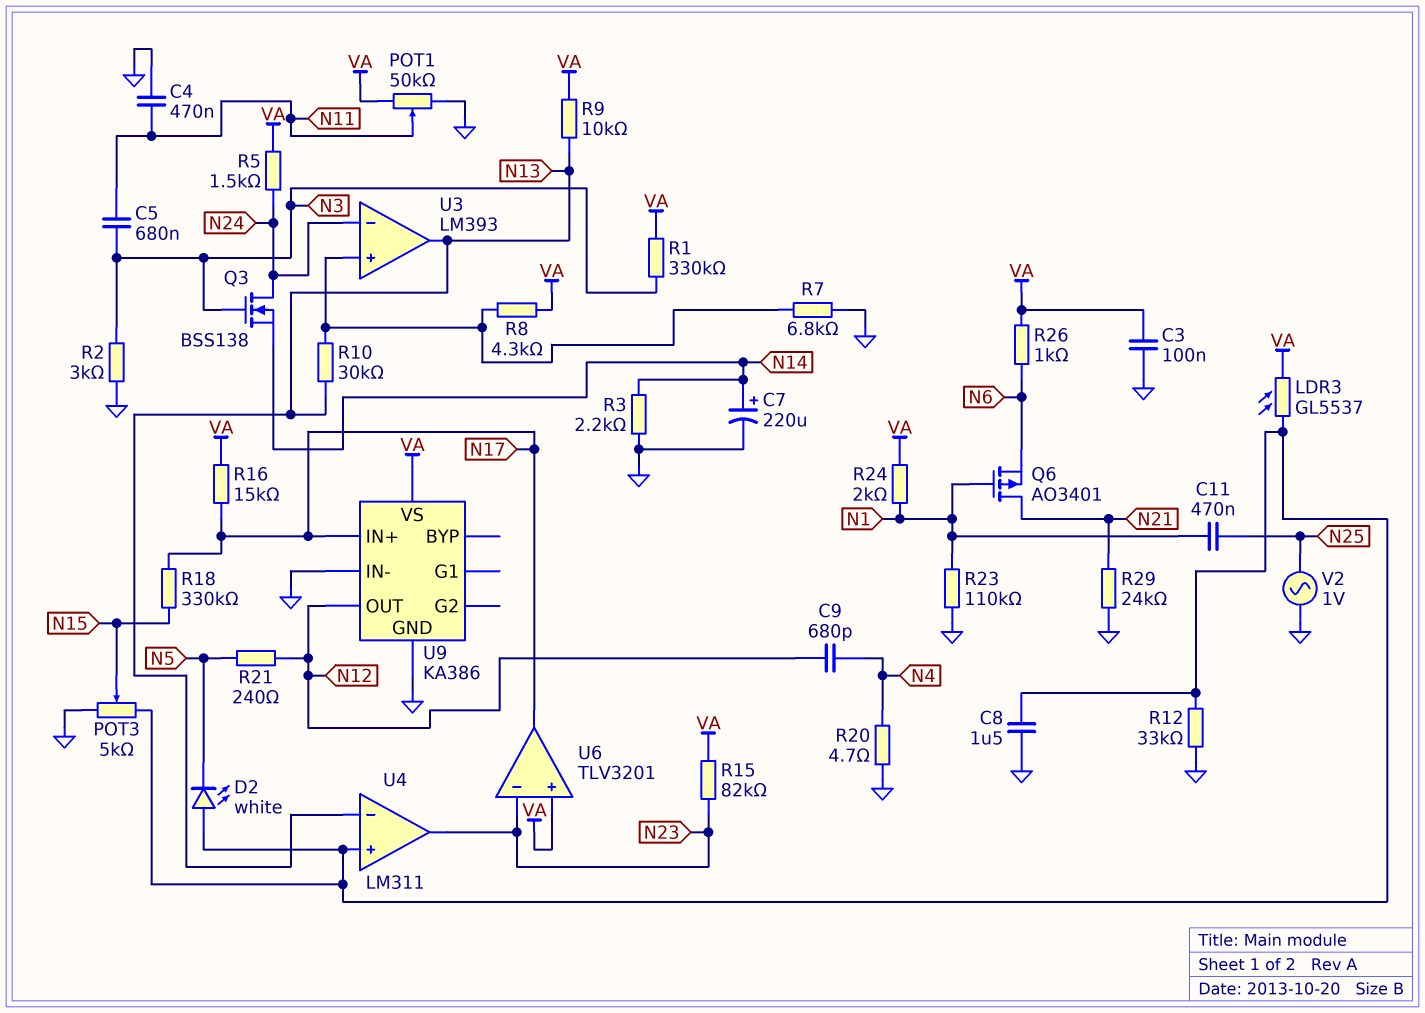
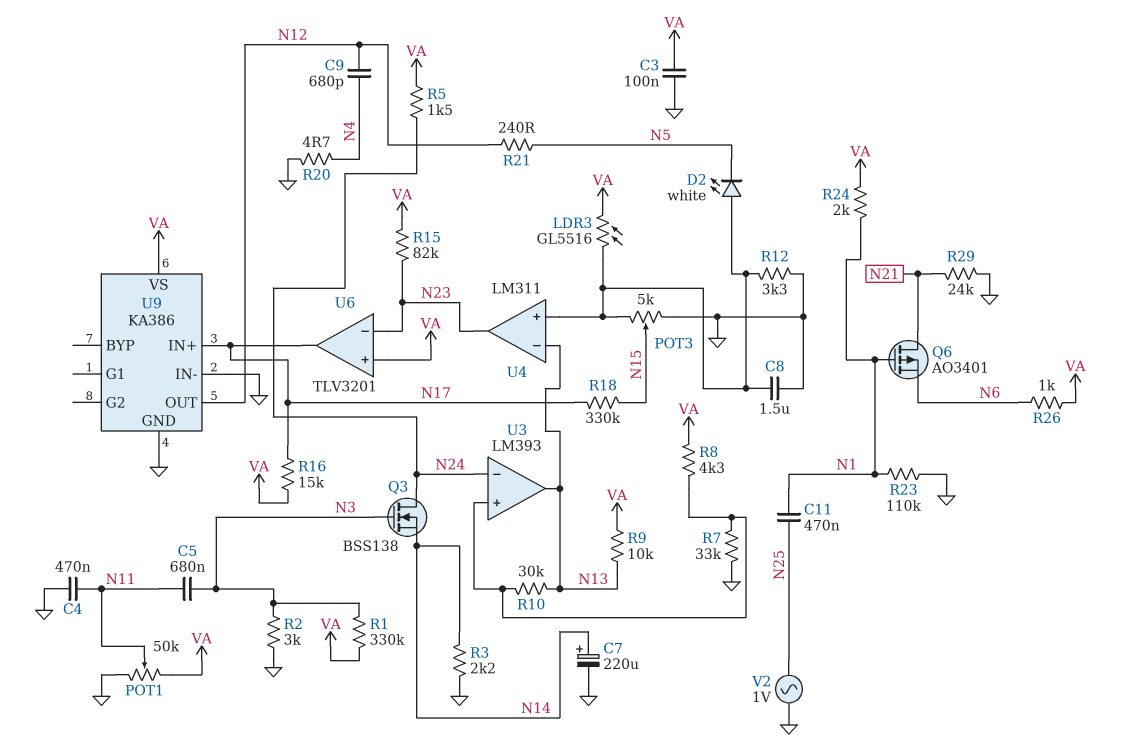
LDR3: GL5537 (U4/in+, VA) -> GL5516 (U4/in+, VA)
R7: 6.8k (GND, U3/in+) -> 33k (GND, U3/in+)
R12: 33k (GND, U4/in+) -> 3.3k (GND, U4/in+)

